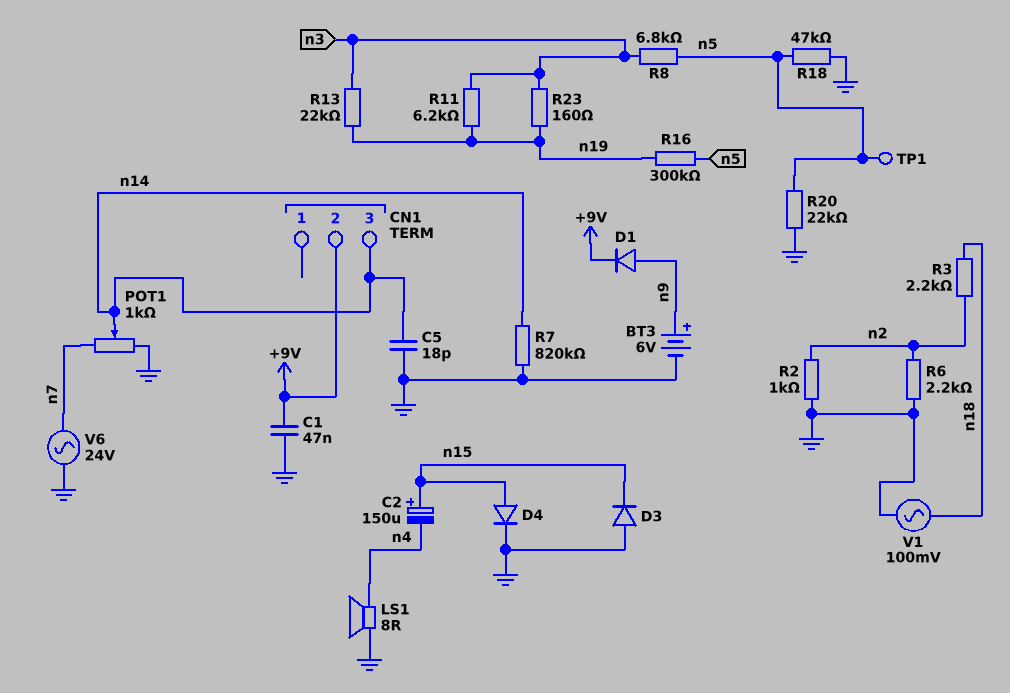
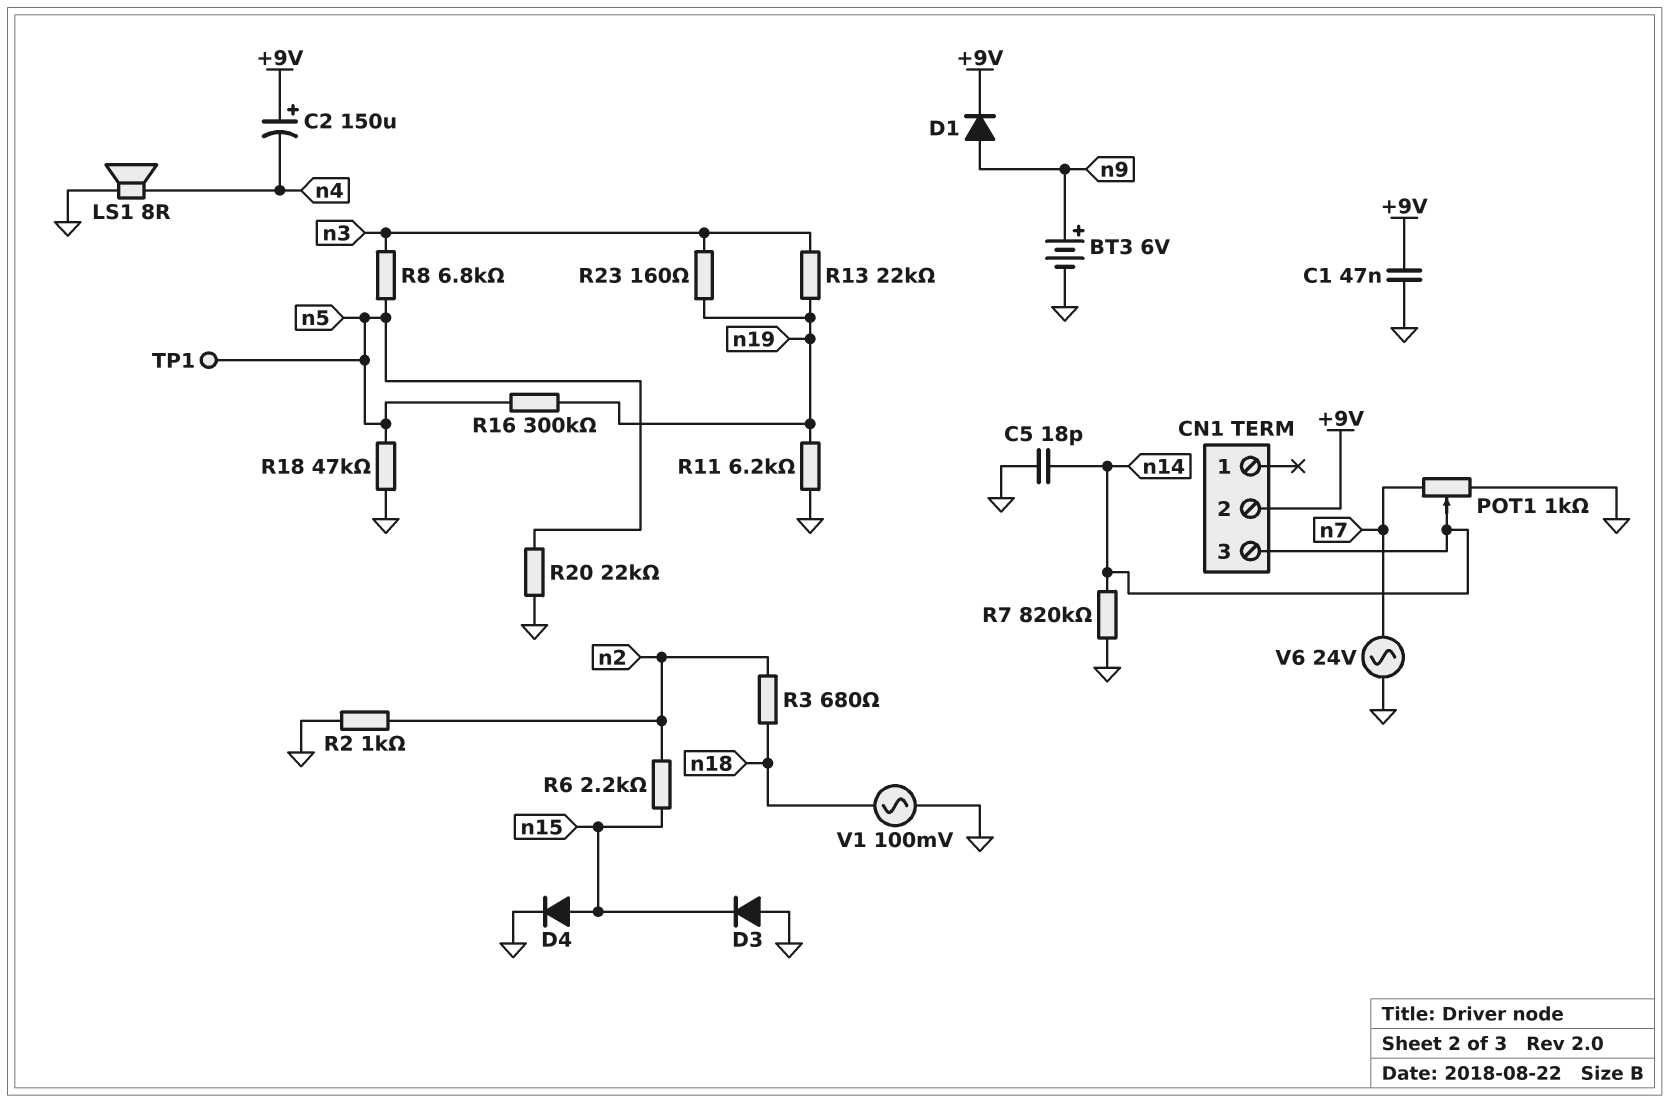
C2: 150uF (plus n15, minus n4) -> 150uF (plus +9V, minus n4)
R3: 2.2k (n2, n18) -> 680 (n2, n18)
R6: 2.2k (GND, n2) -> 2.2k (n2, n15)
R11: 6.2k (n3, n19) -> 6.2k (GND, n19)

